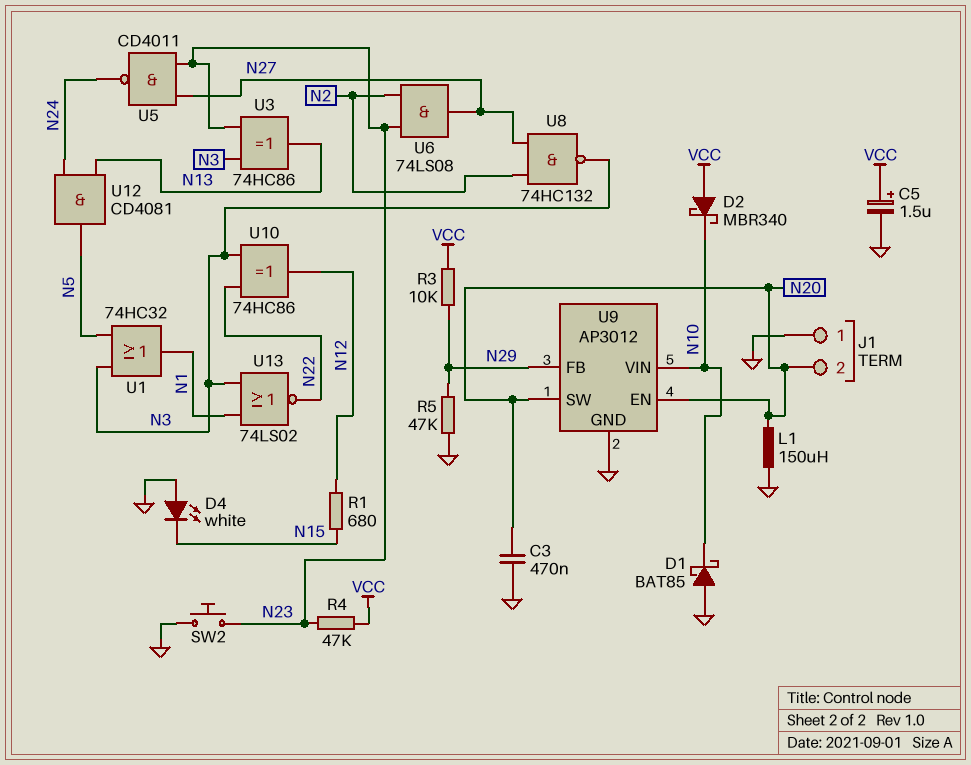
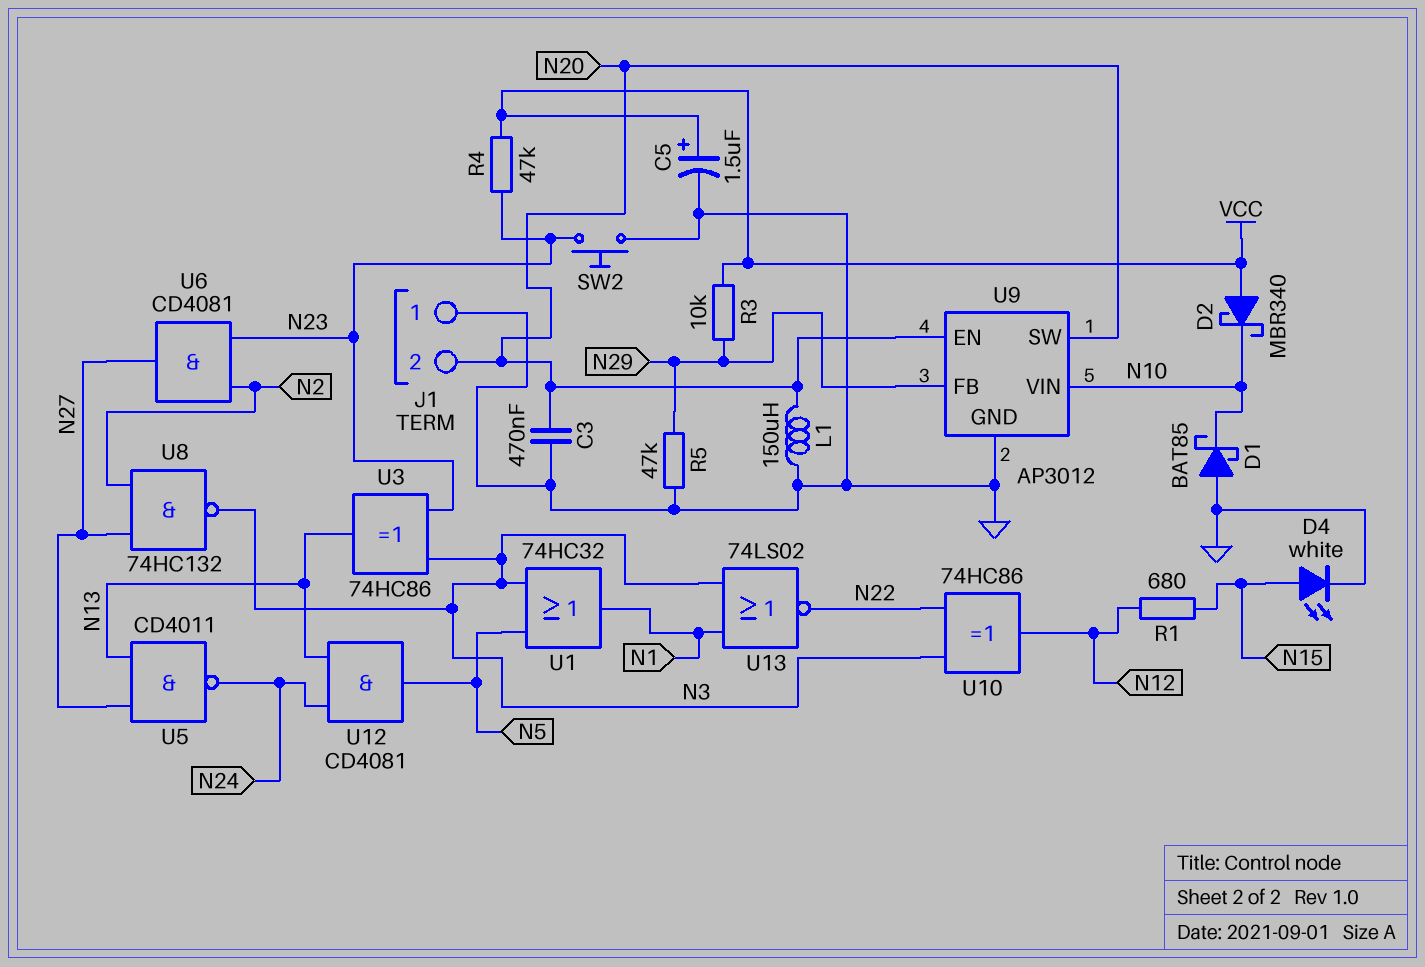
D4: LED white (A GND, K N15) -> LED white (A N15, K GND)
U5: NAND CD4011 (in N23, in N27, out N24) -> NAND CD4011 (in N13, in N27, out N24)
U6: AND 74LS08 (in N2, in N23, out N27) -> AND CD4081 (in N2, in N23, out N27)

